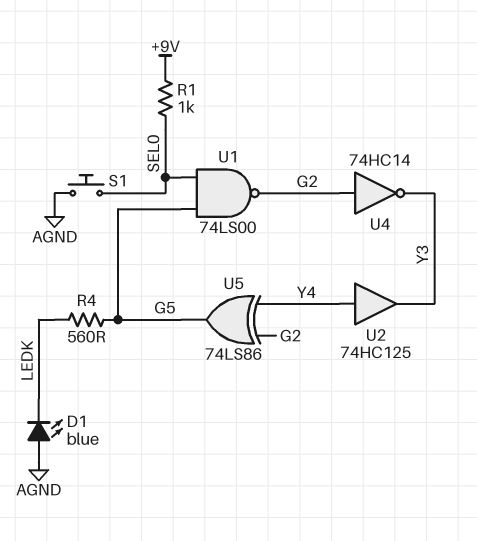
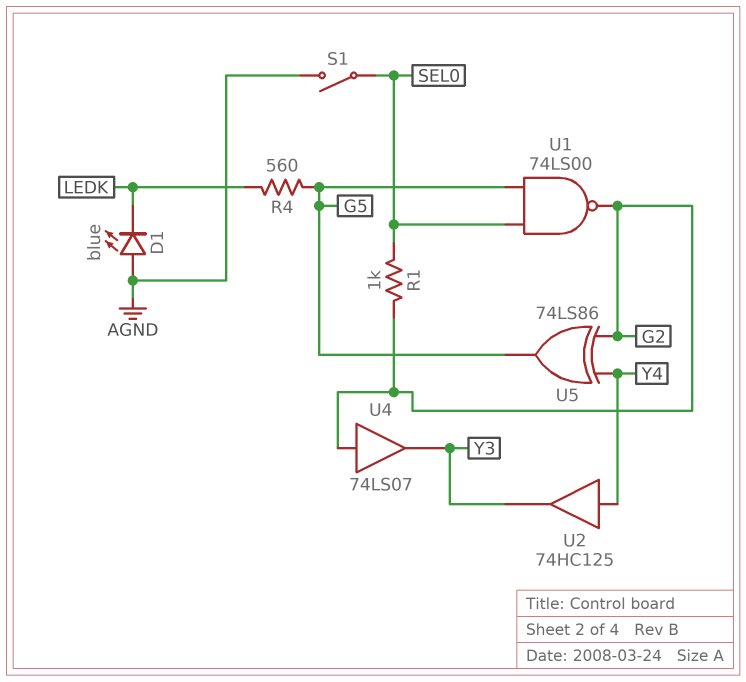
R1: 1k (+9V, SEL0) -> 1k (G2, SEL0)
S1: button (AGND, SEL0) -> switch (AGND, SEL0)
U4: NOT 74HC14 (in G2, out Y3) -> buffer 74LS07 (in G2, out Y3)

